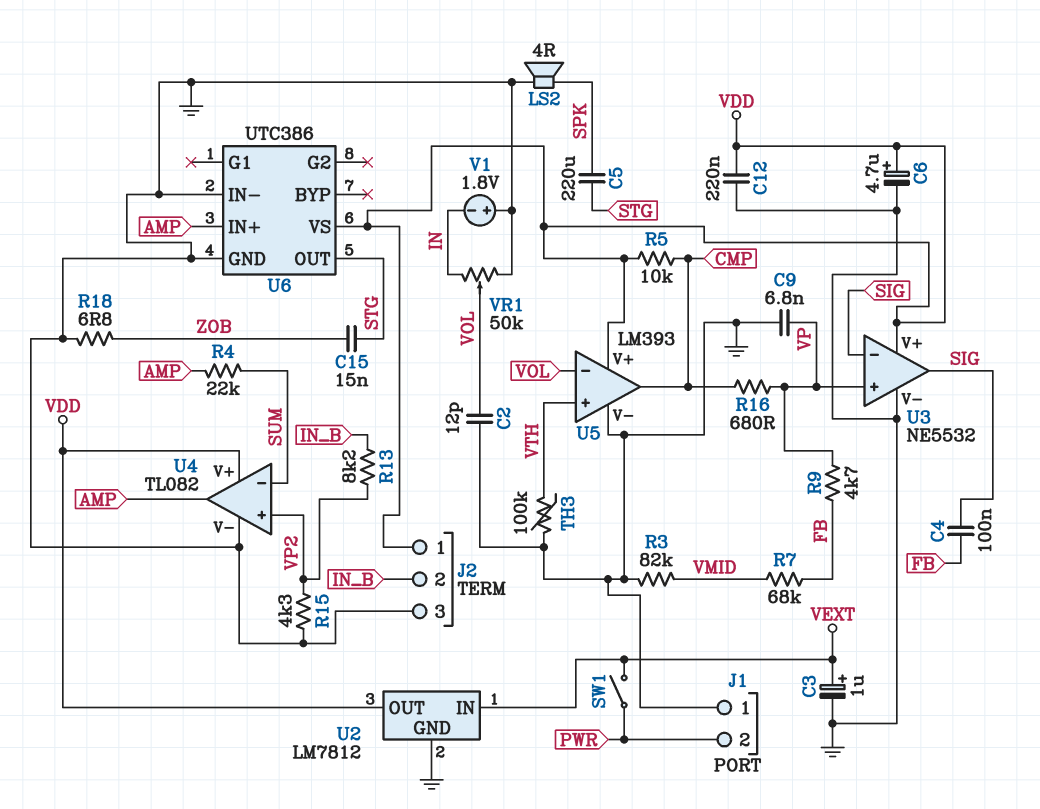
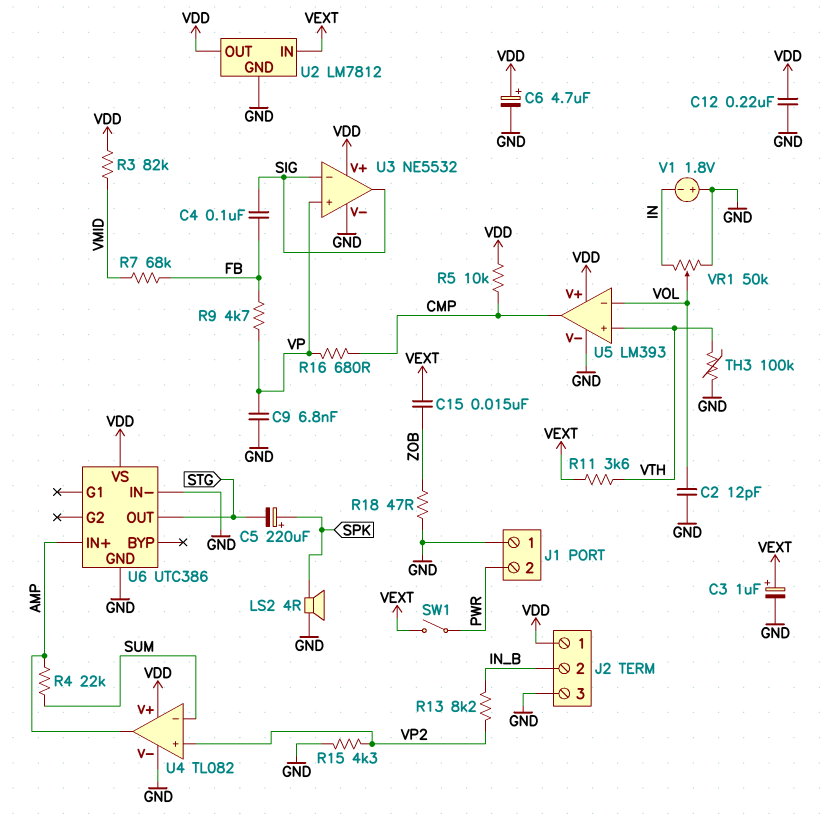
C5: 220uF (SPK, STG) -> 220uF (plus SPK, minus STG)
C15: 15nF (STG, ZOB) -> 15nF (VEXT, ZOB)
R3: 82k (GND, VMID) -> 82k (VDD, VMID)
R11: none -> 3.6k (VEXT, VTH)
R18: 6.8 (GND, ZOB) -> 47 (GND, ZOB)

